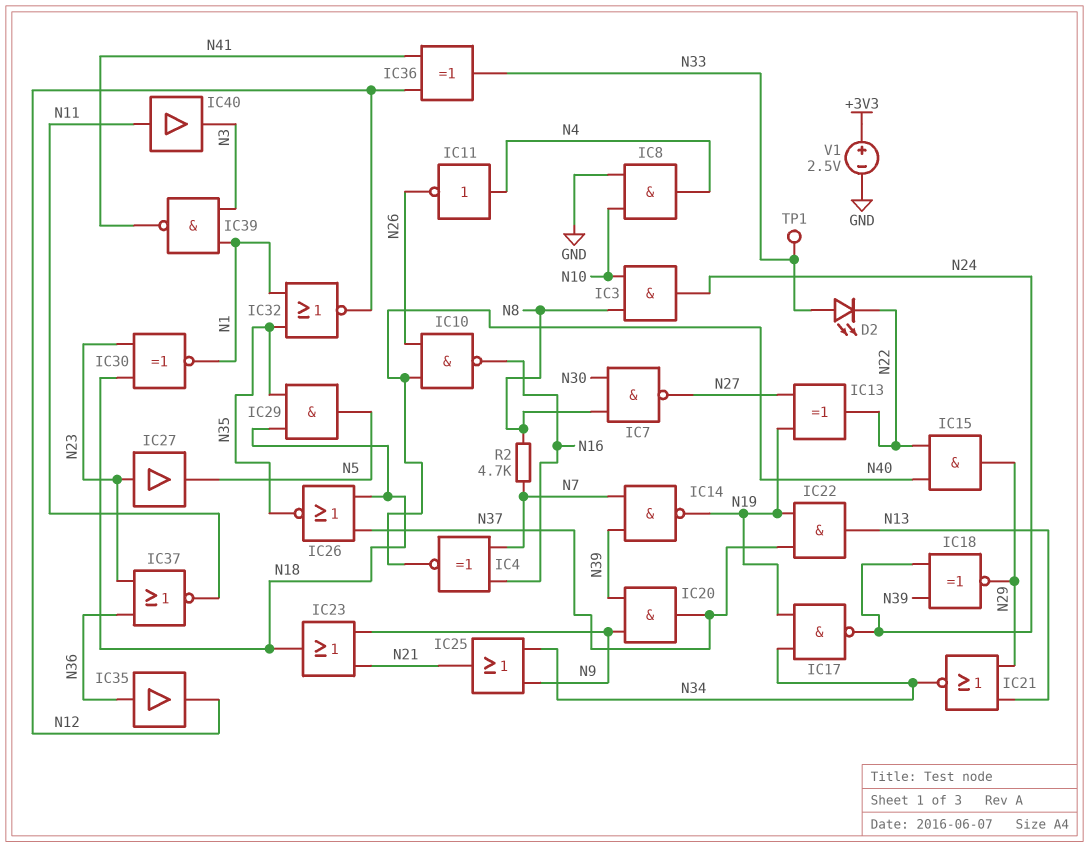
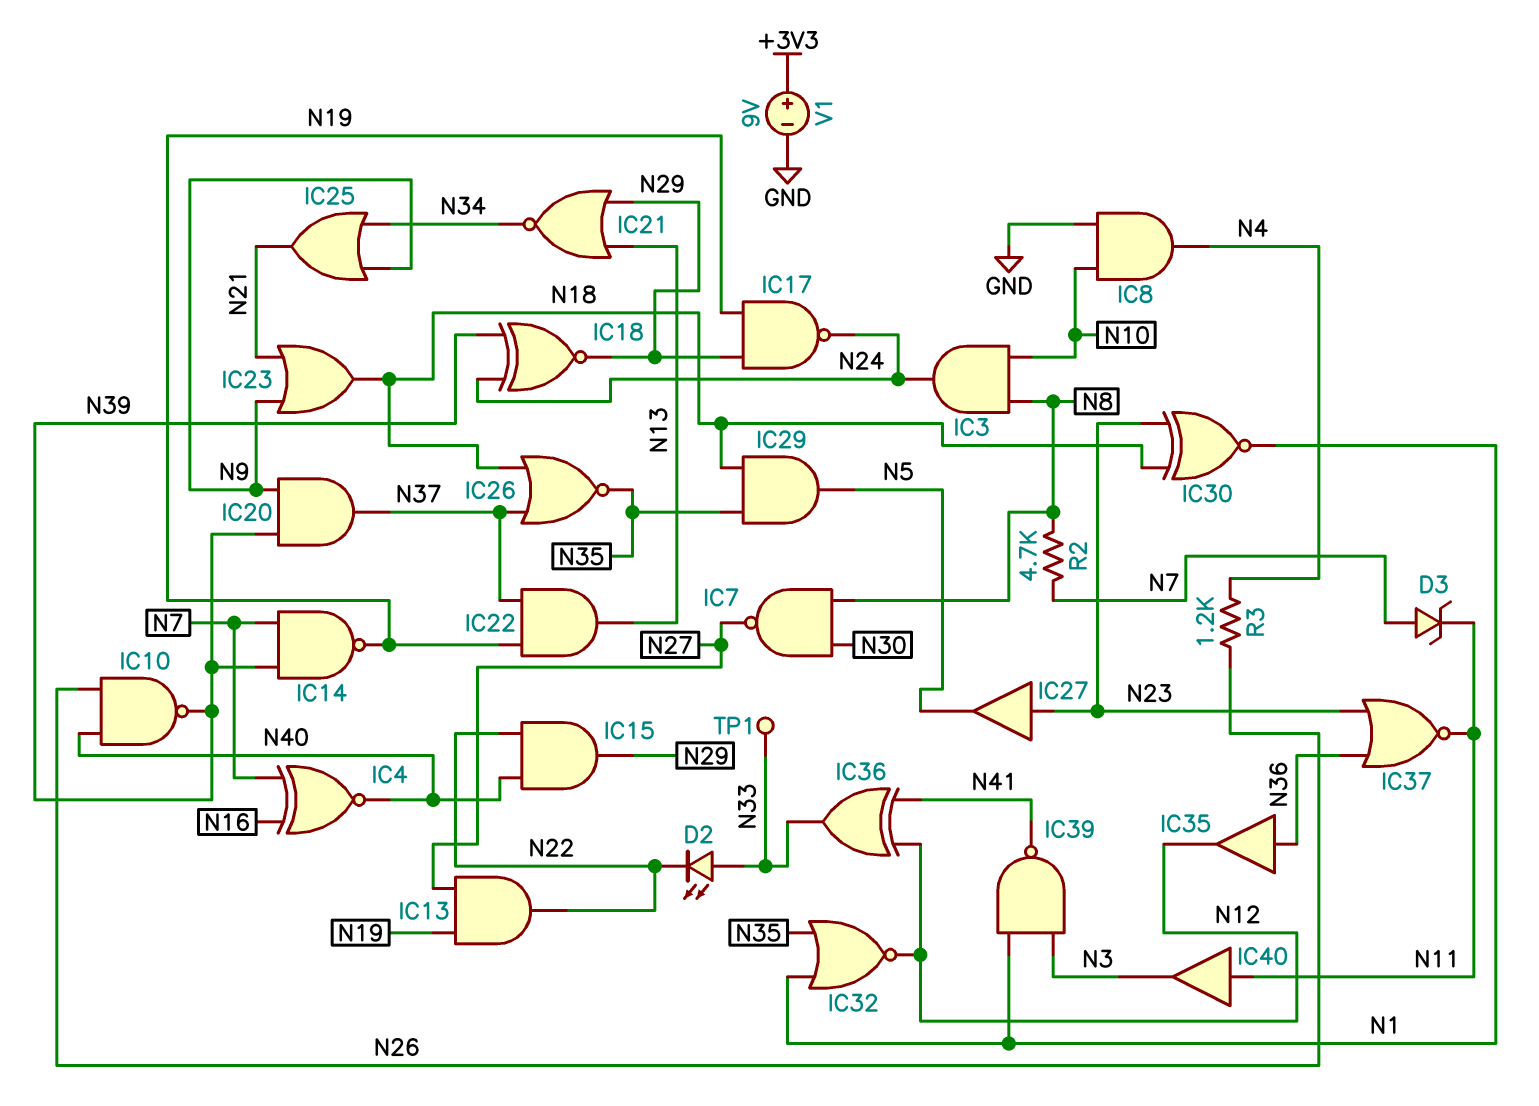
D3: none -> zener (A N7, K N11)
IC10: NAND (in N26, in N40, out N16) -> NAND (in N26, in N40, out N39)
IC11: NOT (in N4, out N26) -> none
IC13: XOR (in N19, in N27, out N22) -> AND (in N19, in N27, out N22)
IC17: NAND (in N19, in N34, out N24) -> NAND (in N19, in N29, out N24)
R3: none -> 1.2k (N4, N26)
V1: 2.5V (plus +3V3, minus GND) -> 9V (plus +3V3, minus GND)

